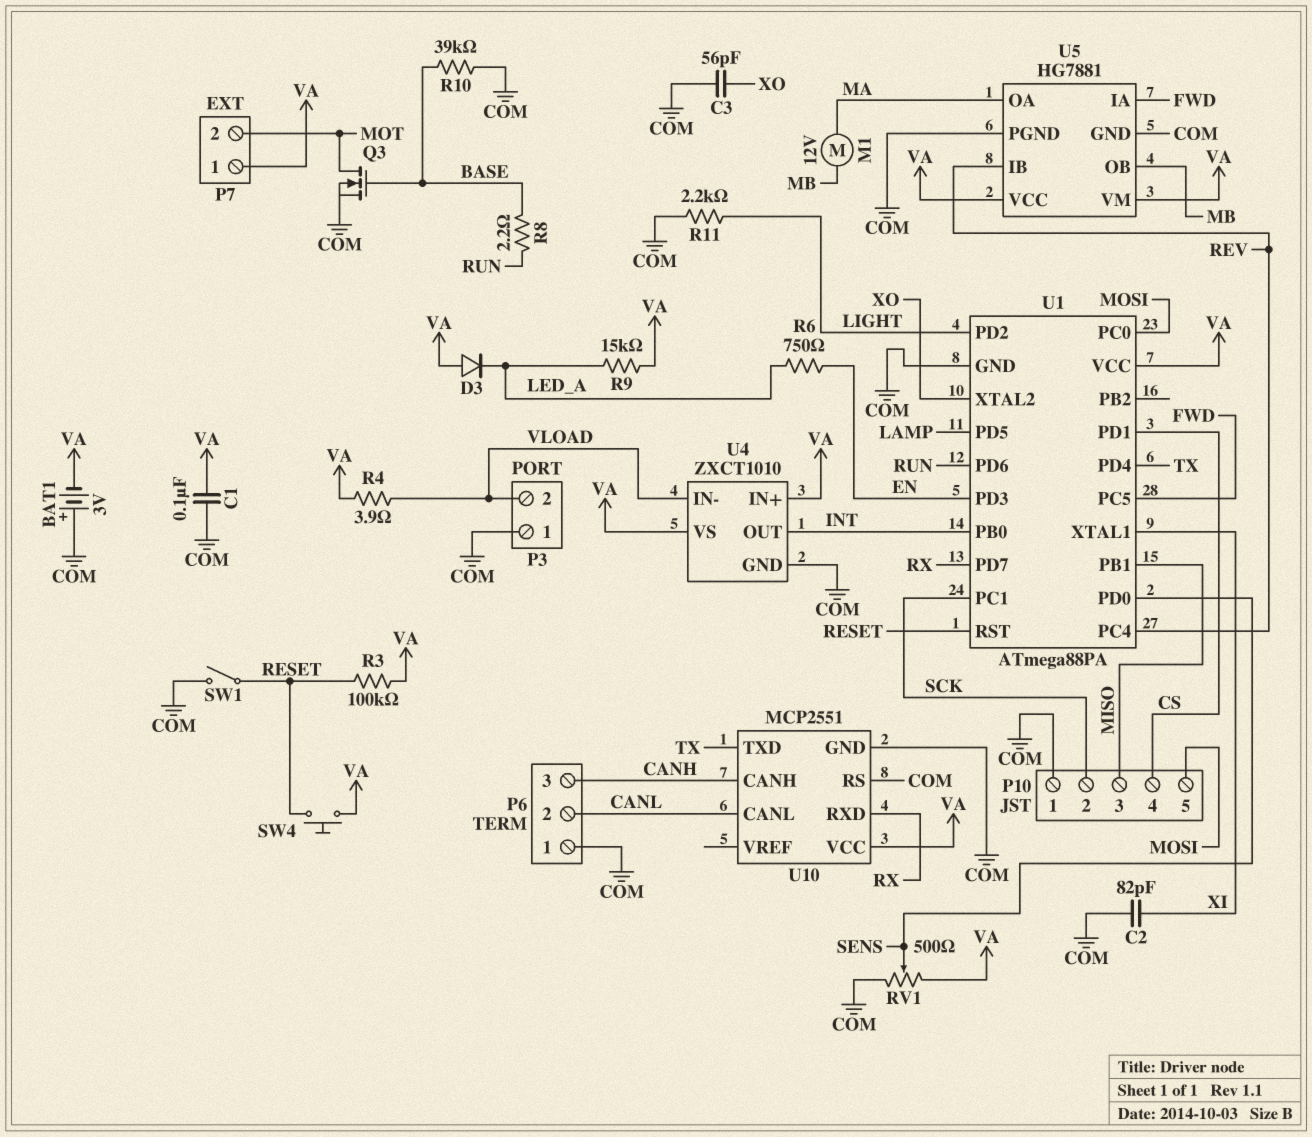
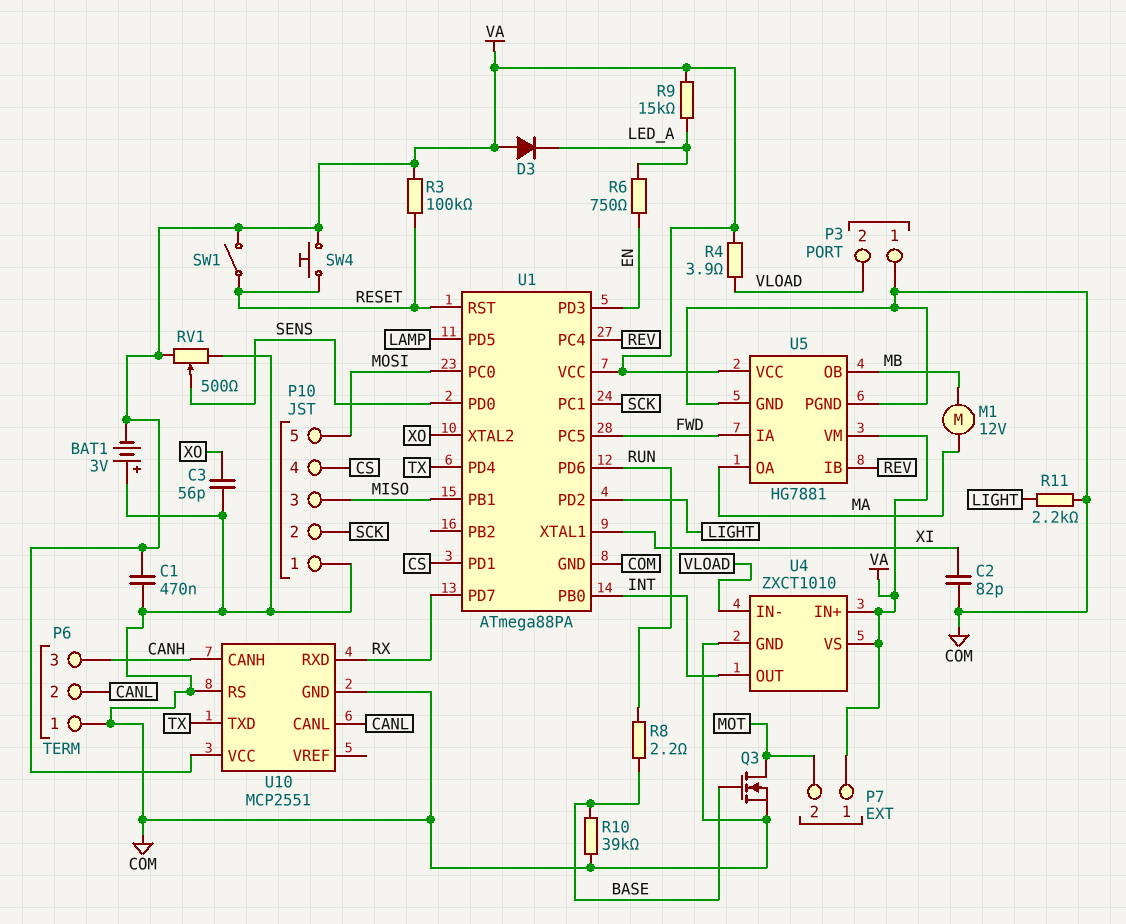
C1: 100nF (COM, VA) -> 470nF (COM, VA)
SW1: switch (COM, RESET) -> switch (RESET, VA)

